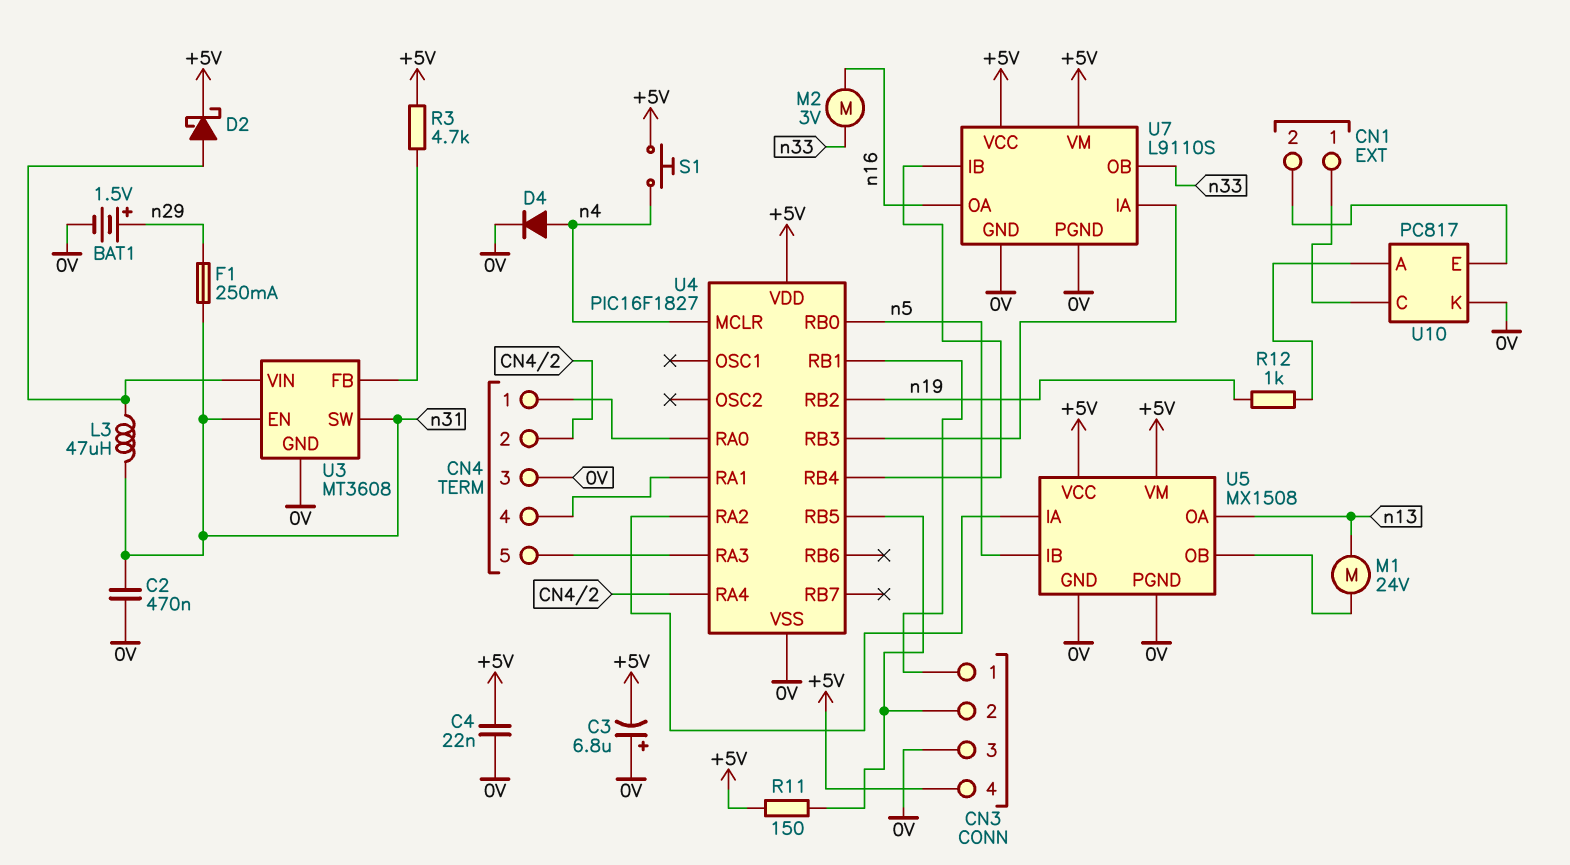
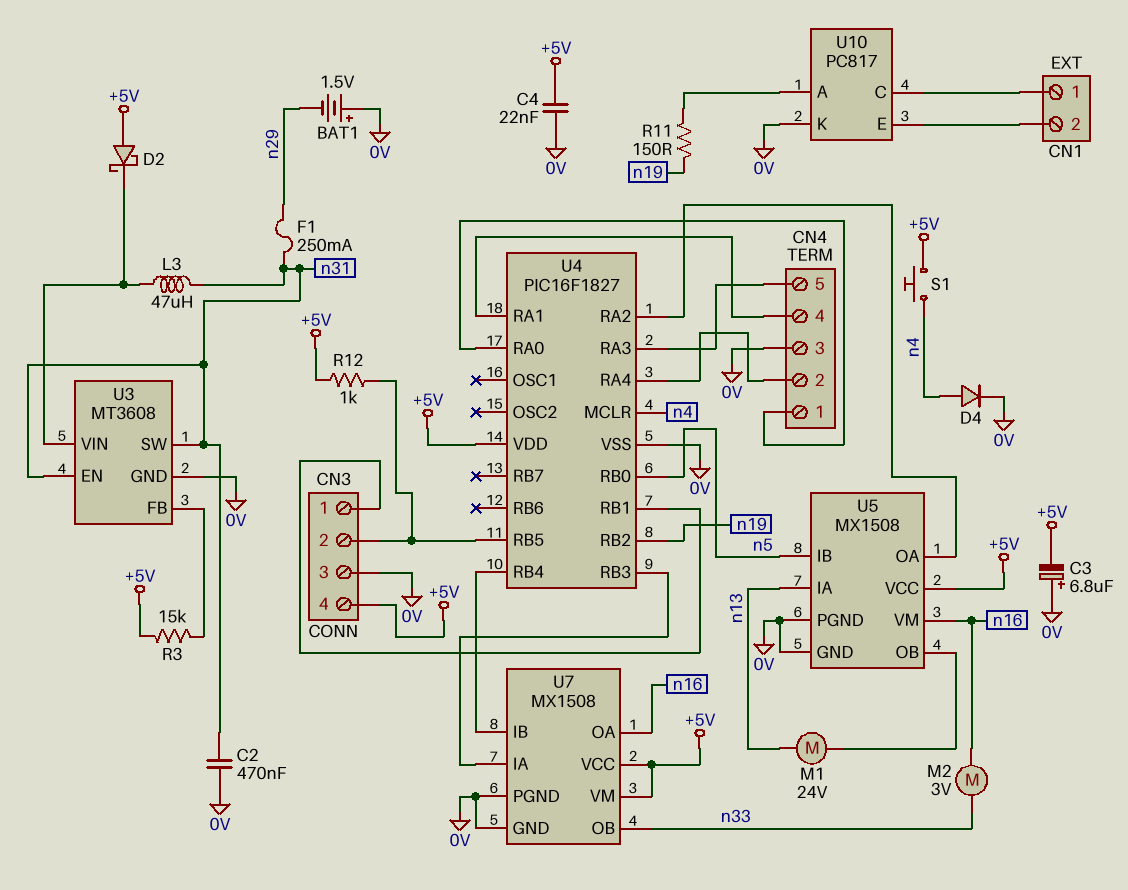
BAT1: 1.5V (plus n29, minus 0V) -> 1.5V (plus 0V, minus n29)
D2: schottky (A U3/VIN, K +5V) -> schottky (A +5V, K U3/VIN)
R3: 4.7k (+5V, U3/FB) -> 15k (+5V, U3/FB)
R11: 150 (+5V, CN3/2) -> 150 (U10/A, n19)
R12: 1k (U10/A, n19) -> 1k (+5V, CN3/2)
U5 pin IA: U4/RA2 -> n13
U5 pin OA: n13 -> U4/RA2
U5 pin VM: +5V -> n16
U7: L9110S -> MX1508

